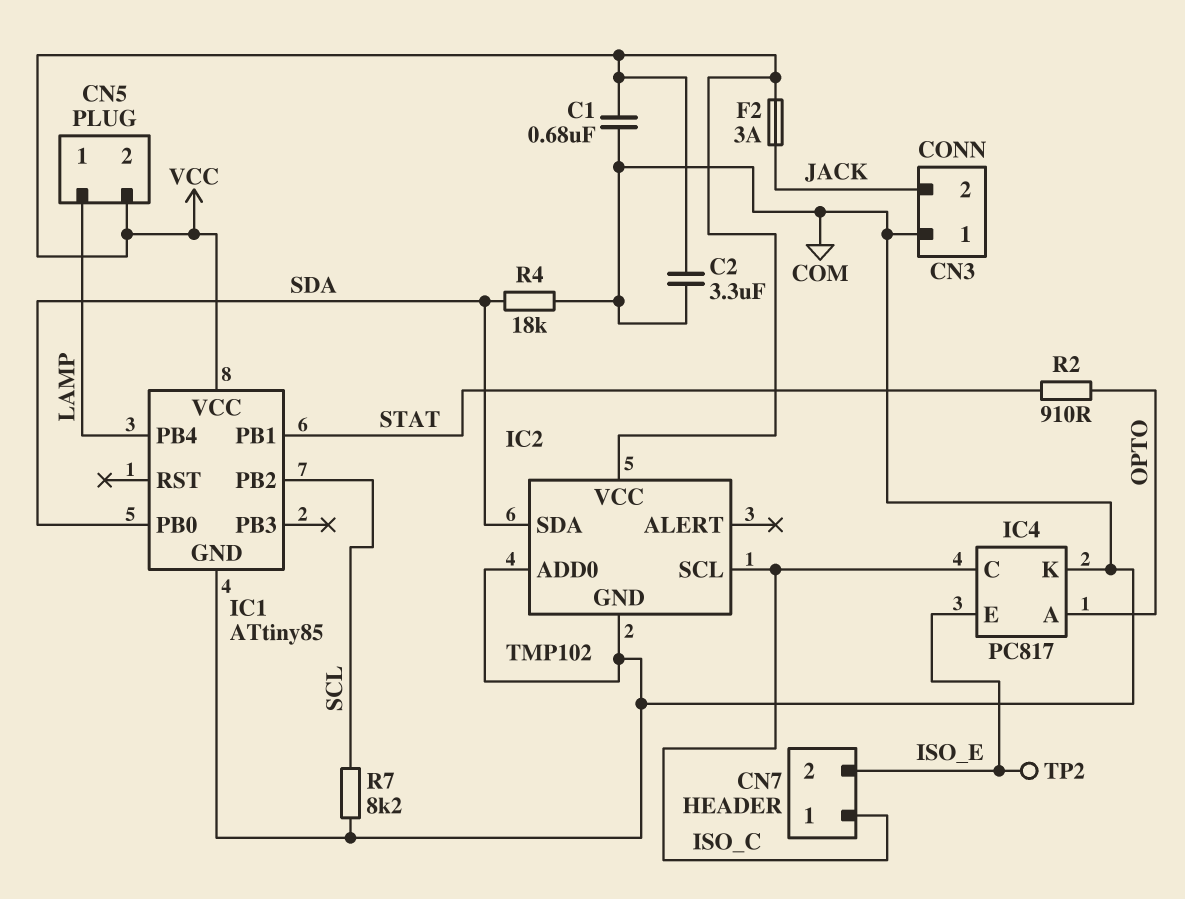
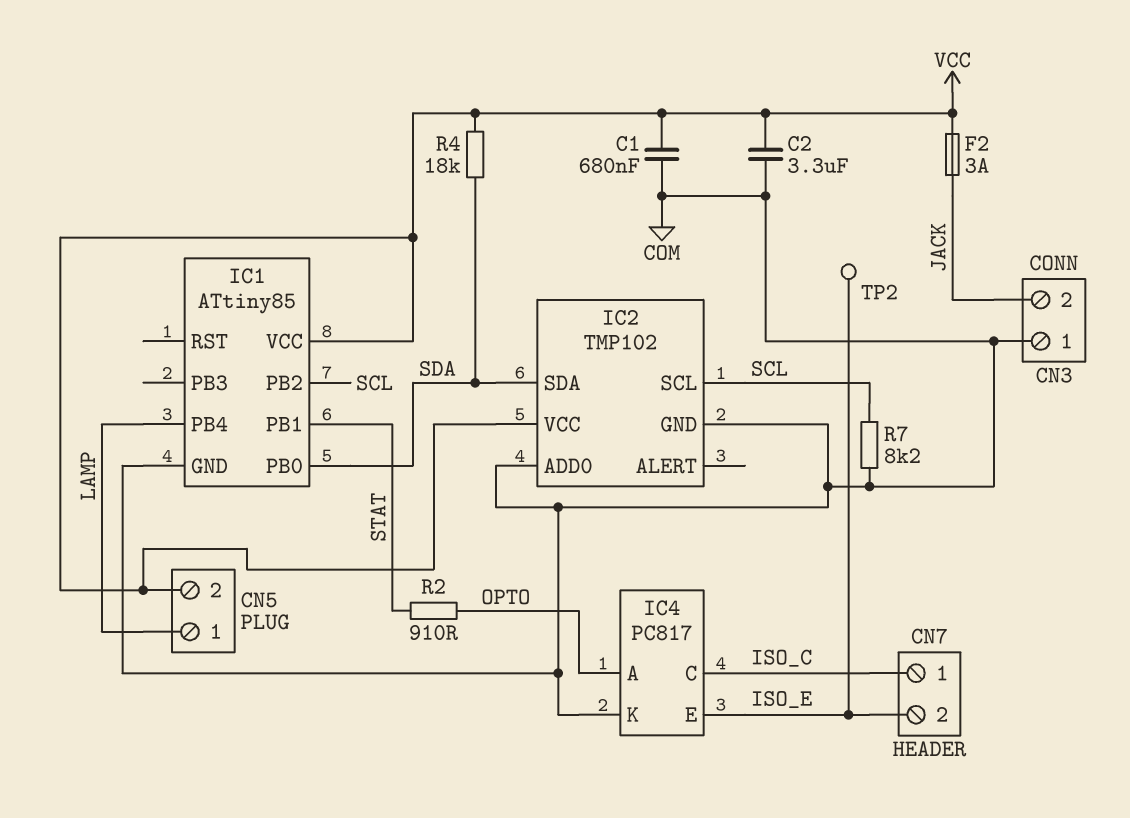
IC2 pin SCL: ISO_C -> SCL
R4: 18k (COM, SDA) -> 18k (SDA, VCC)

